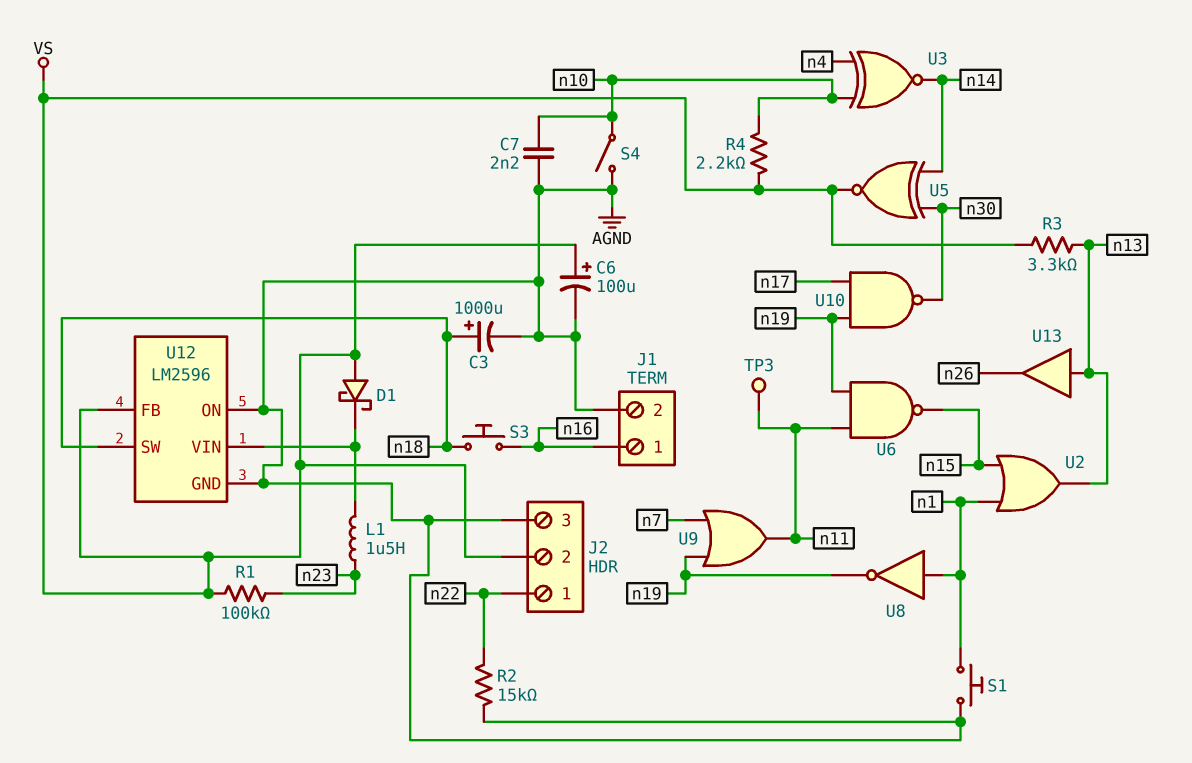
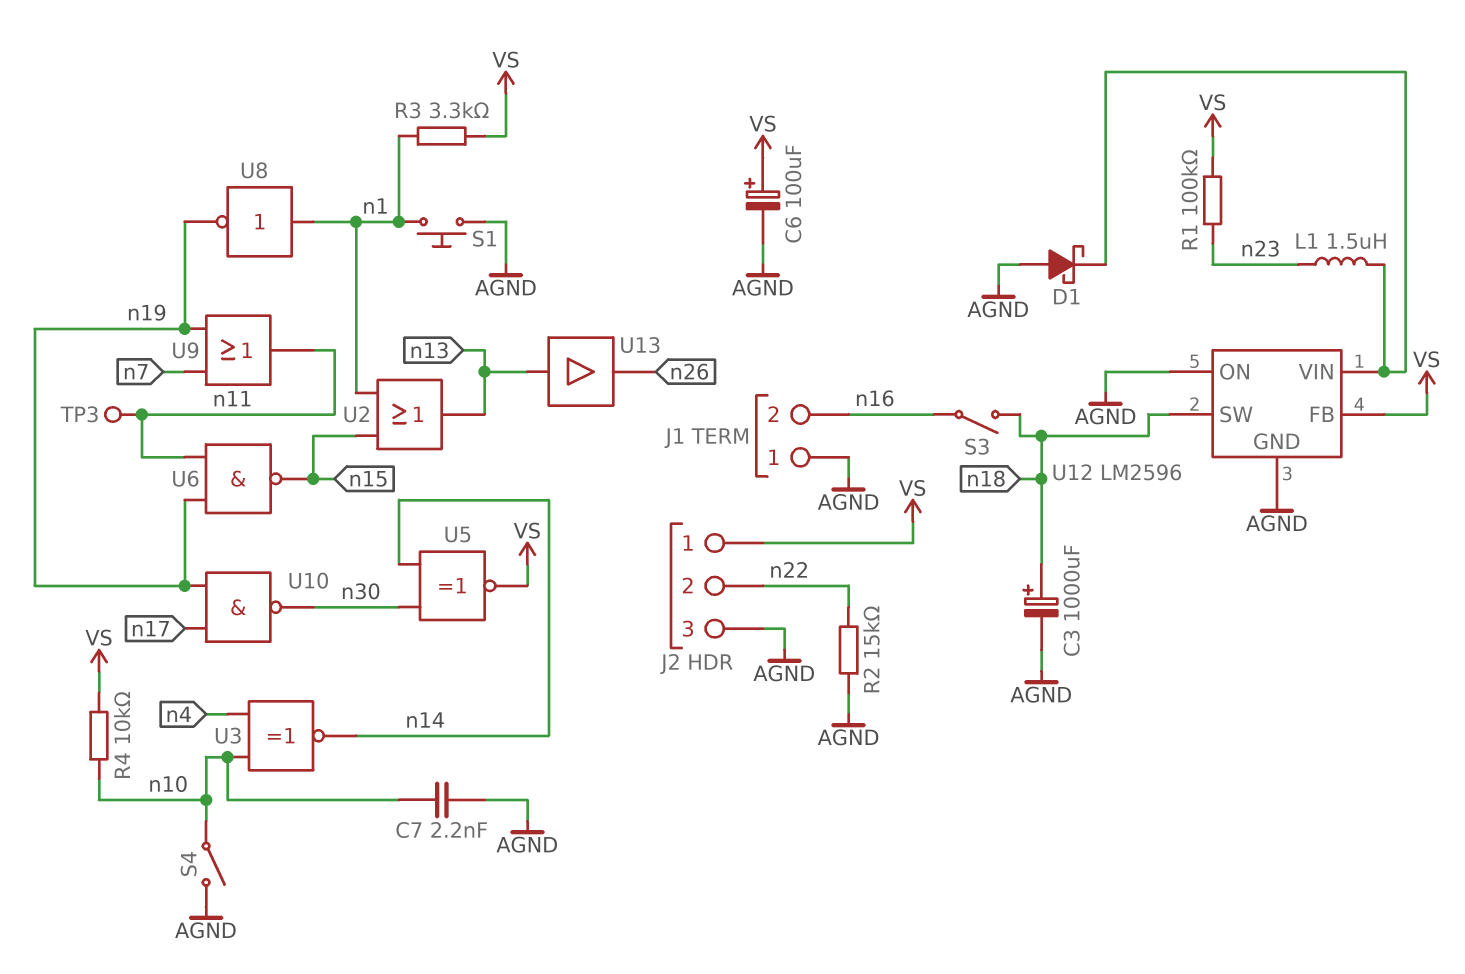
D1: schottky (A VS, K U12/VIN) -> schottky (A AGND, K U12/VIN)
J1 pin 1: n16 -> AGND
J1 pin 2: AGND -> n16
J2 pin 1: n22 -> VS
J2 pin 2: VS -> n22
R3: 3.3k (VS, n13) -> 3.3k (VS, n1)
R4: 2.2k (VS, n10) -> 10k (VS, n10)
S3: button (n16, n18) -> switch (n16, n18)

